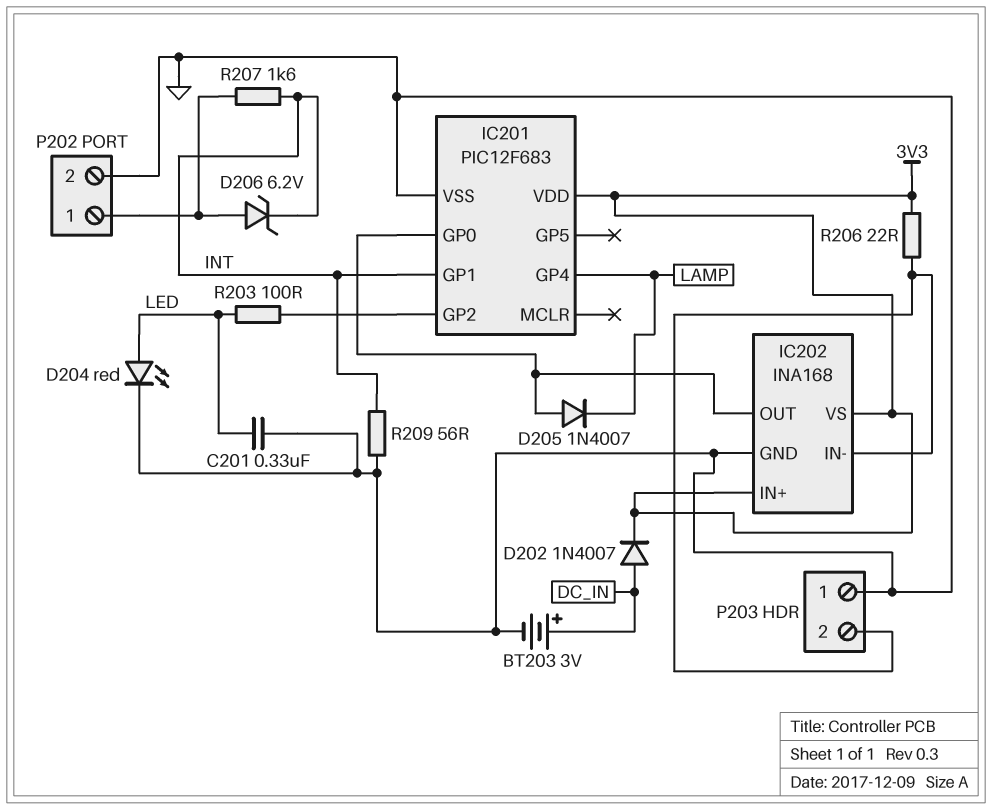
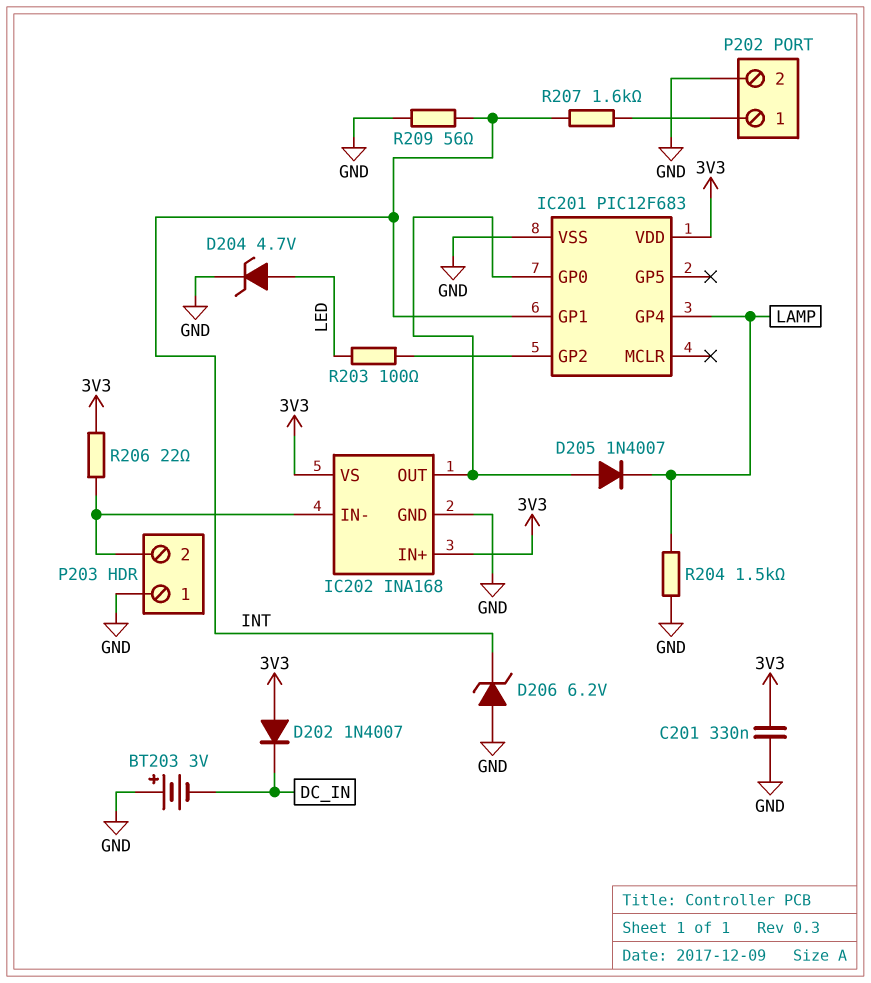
BT203: 3V (plus DC_IN, minus GND) -> 3V (plus GND, minus DC_IN)
C201: 330nF (GND, LED) -> 330nF (3V3, GND)
D202: diode 1N4007 (A DC_IN, K 3V3) -> diode 1N4007 (A 3V3, K DC_IN)
D204: LED red (A LED, K GND) -> zener 4.7V (A LED, K GND)
D206: zener 6.2V (A P202/1, K INT) -> zener 6.2V (A GND, K INT)
R204: none -> 1.5k (GND, LAMP)

